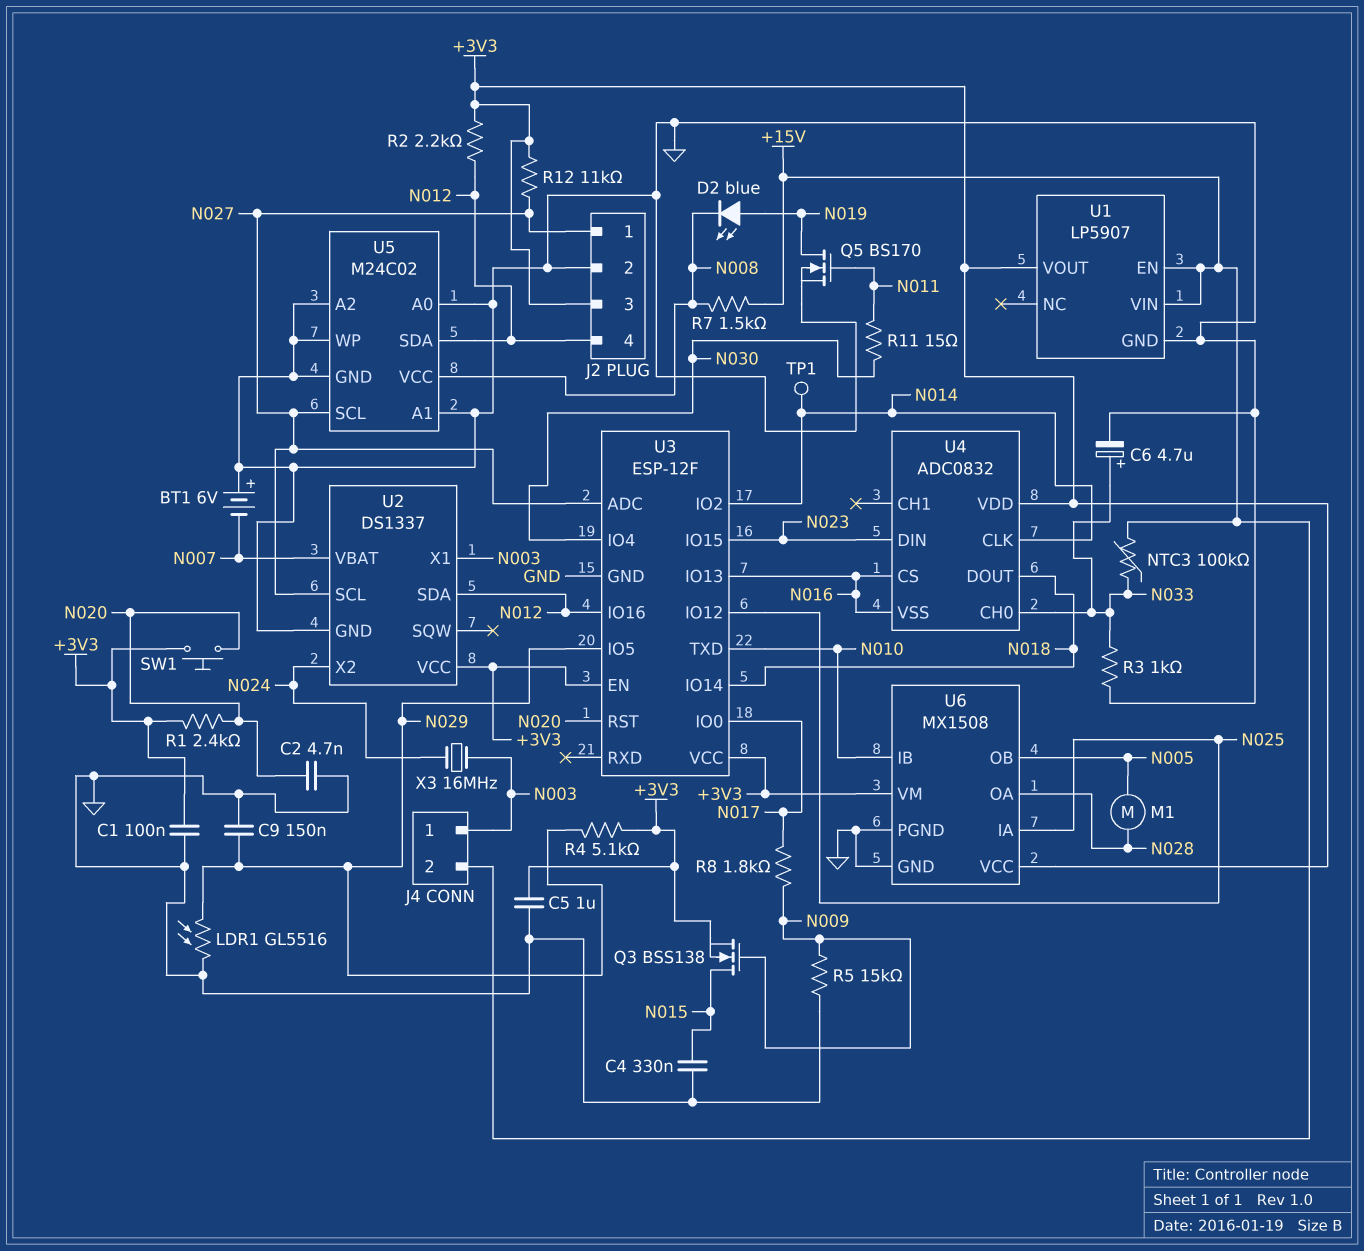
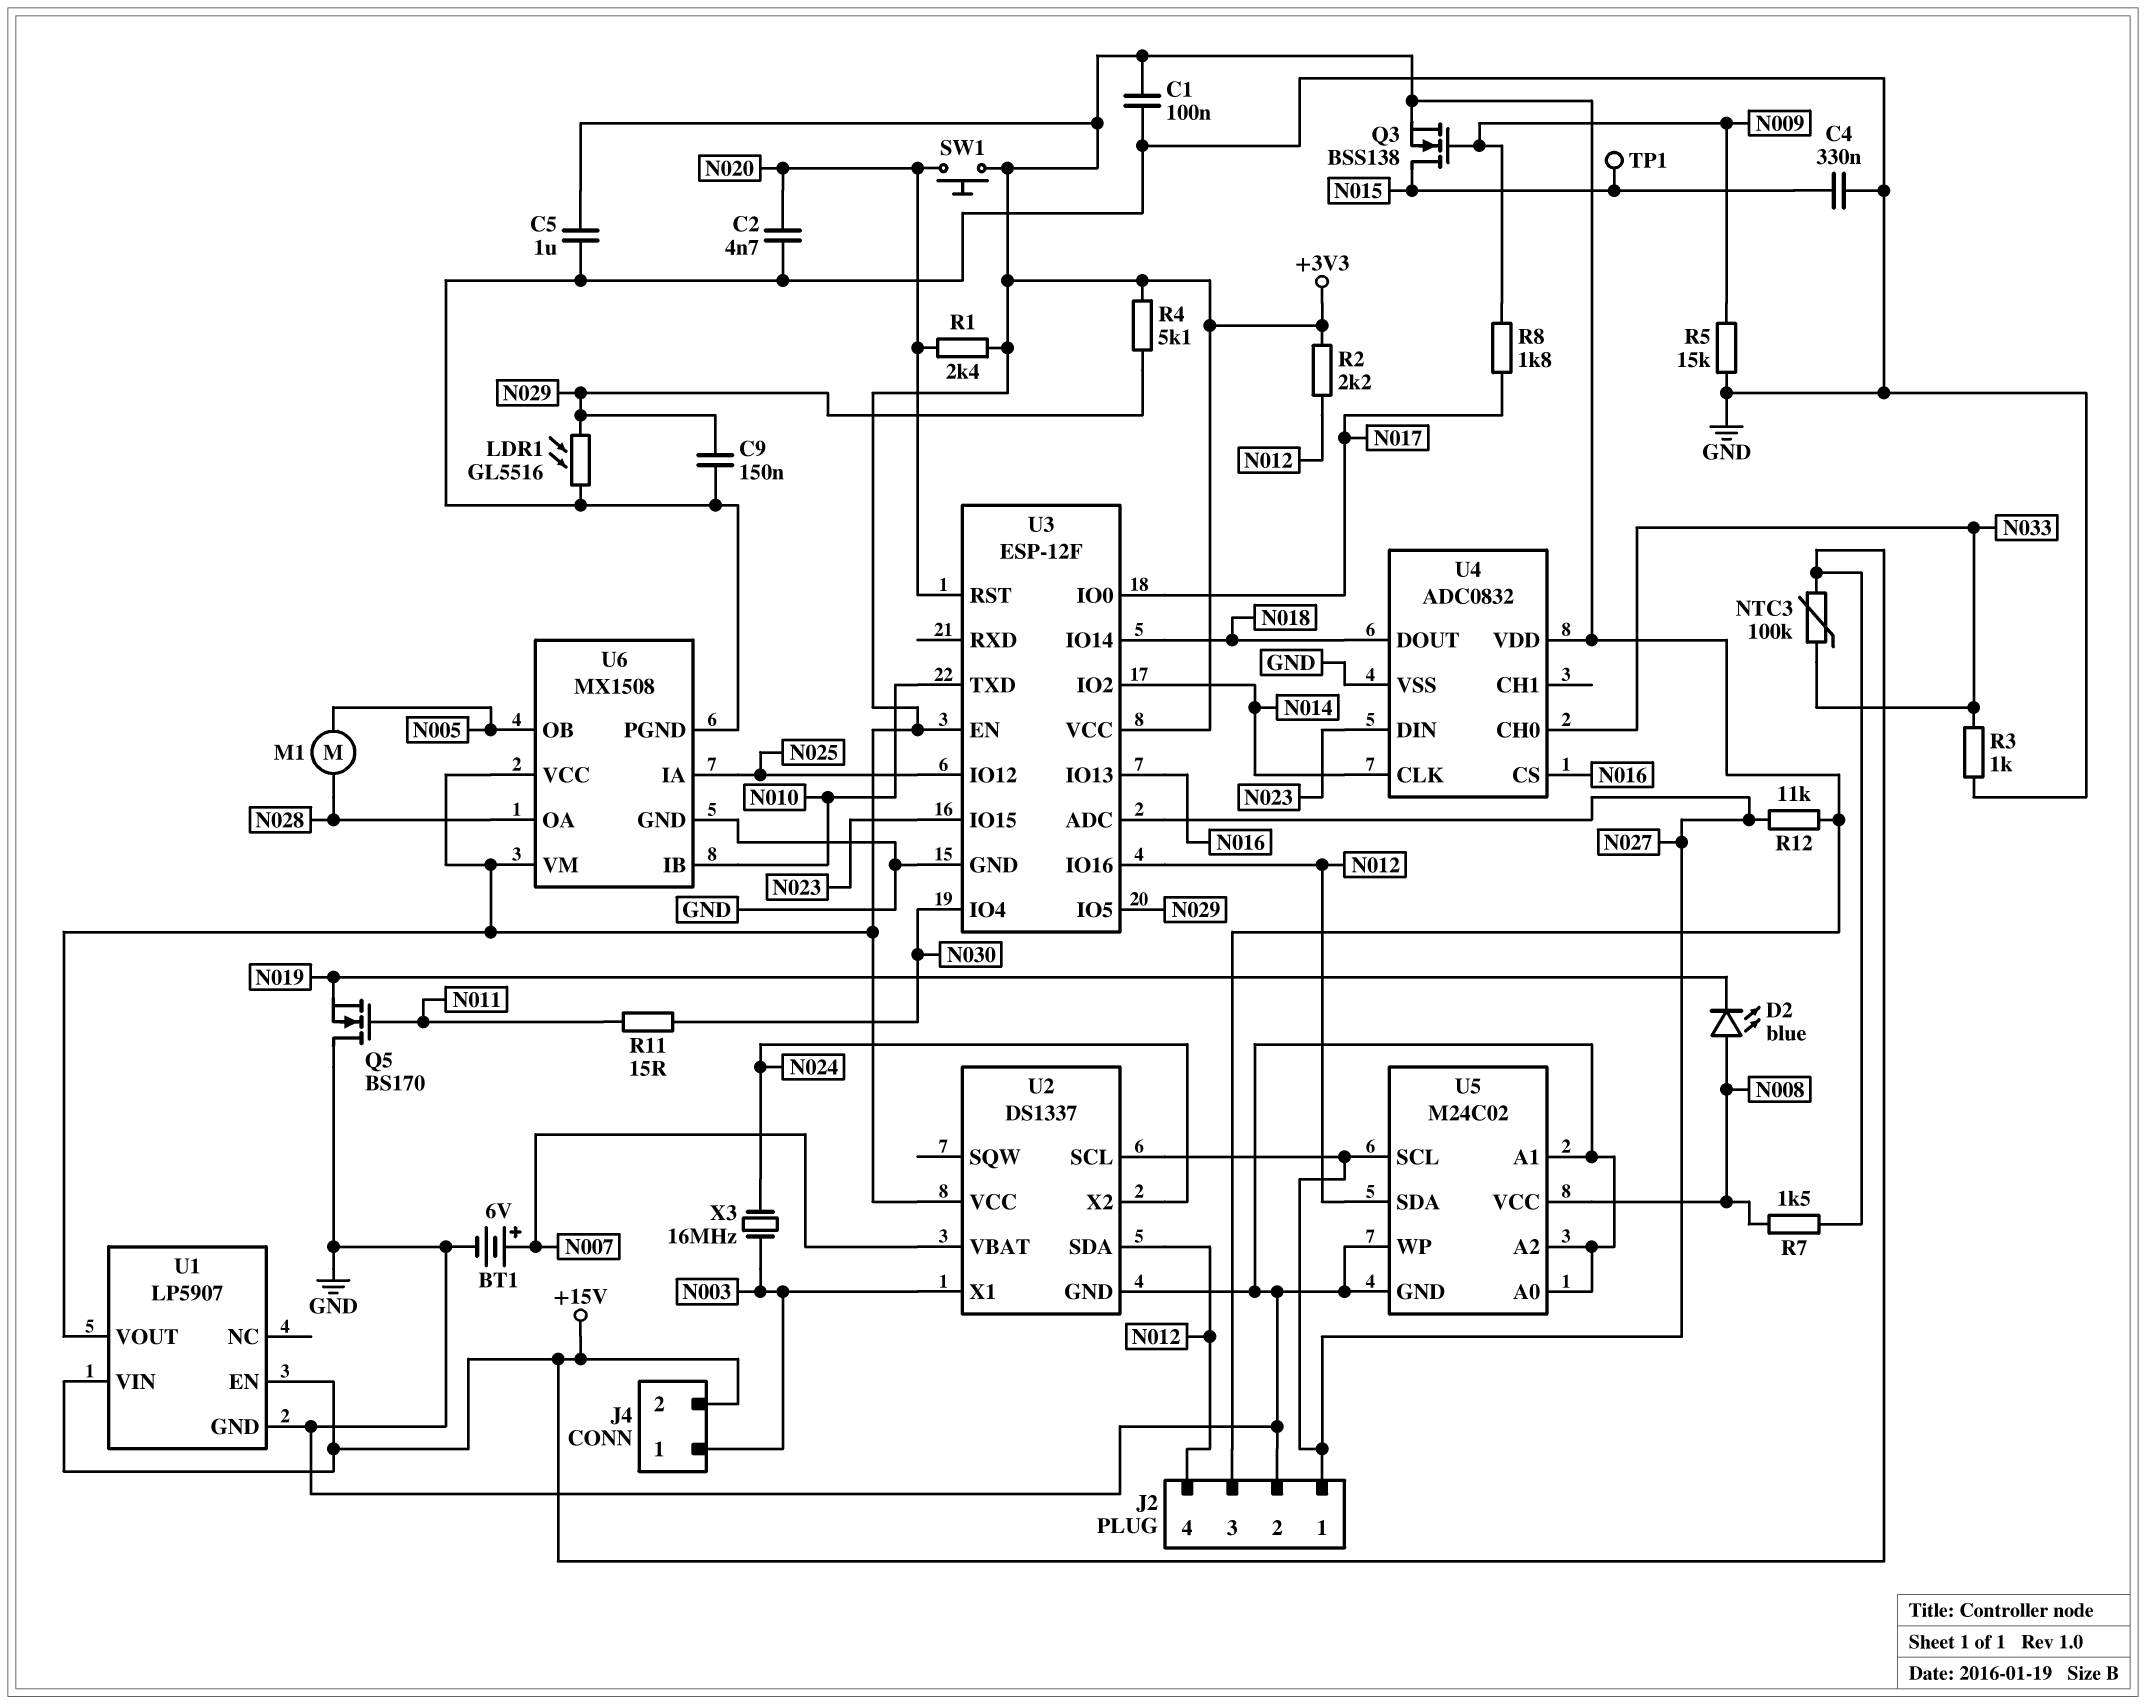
BT1: 6V (plus GND, minus N007) -> 6V (plus N007, minus GND)
C6: 4.7uF (plus N033, minus GND) -> none
D2: LED blue (A N019, K N008) -> LED blue (A N008, K N019)
Q5: NMOS BS170 (G N011, D N019, S GND) -> NMOS BS170 (G N011, D GND, S N019)
TP1: test point (N014) -> test point (N015)
U4 pin VSS: N016 -> GND

